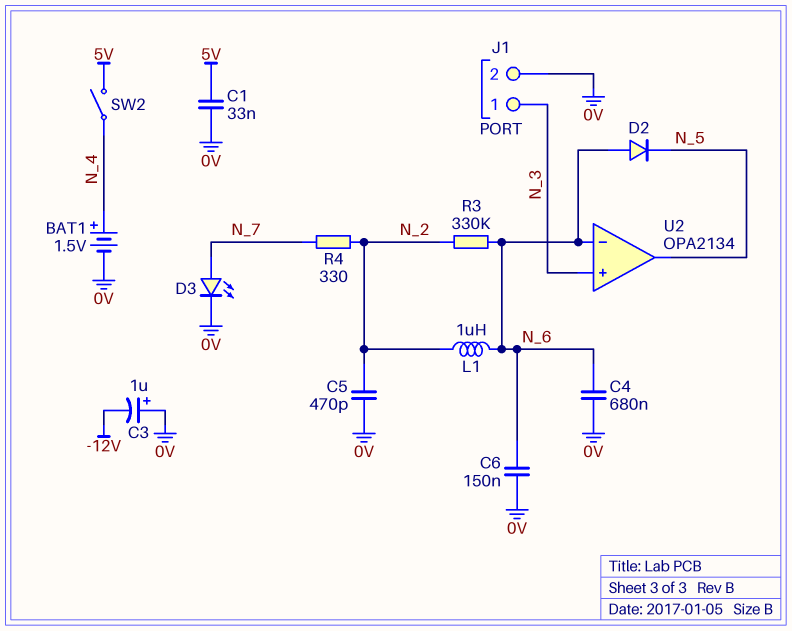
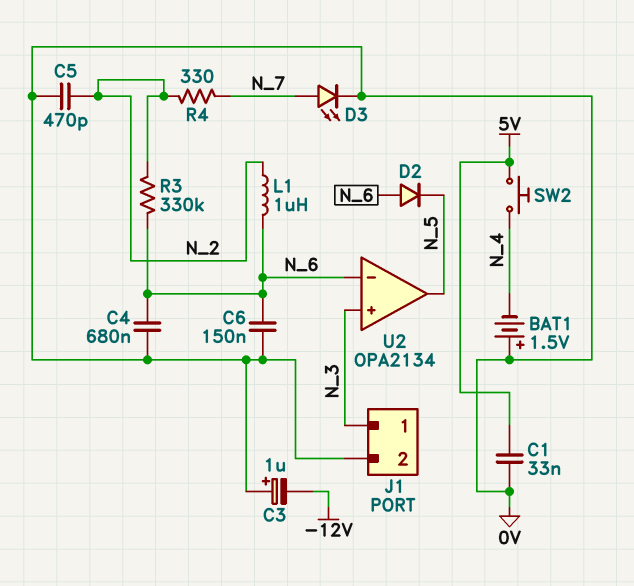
BAT1: 1.5V (plus N_4, minus 0V) -> 1.5V (plus 0V, minus N_4)
SW2: switch (5V, N_4) -> button (5V, N_4)

